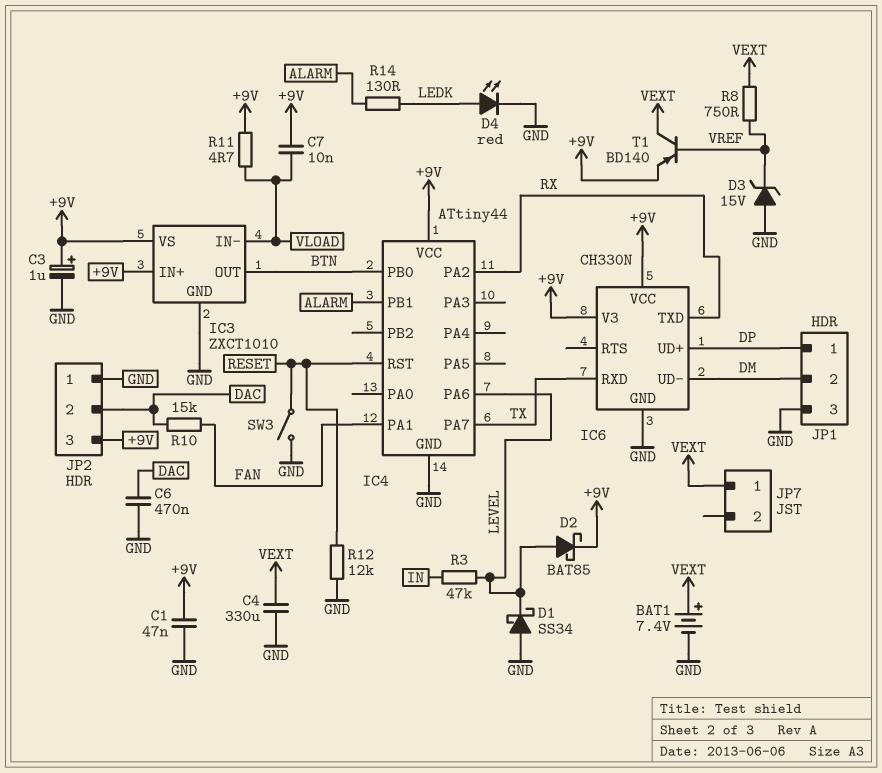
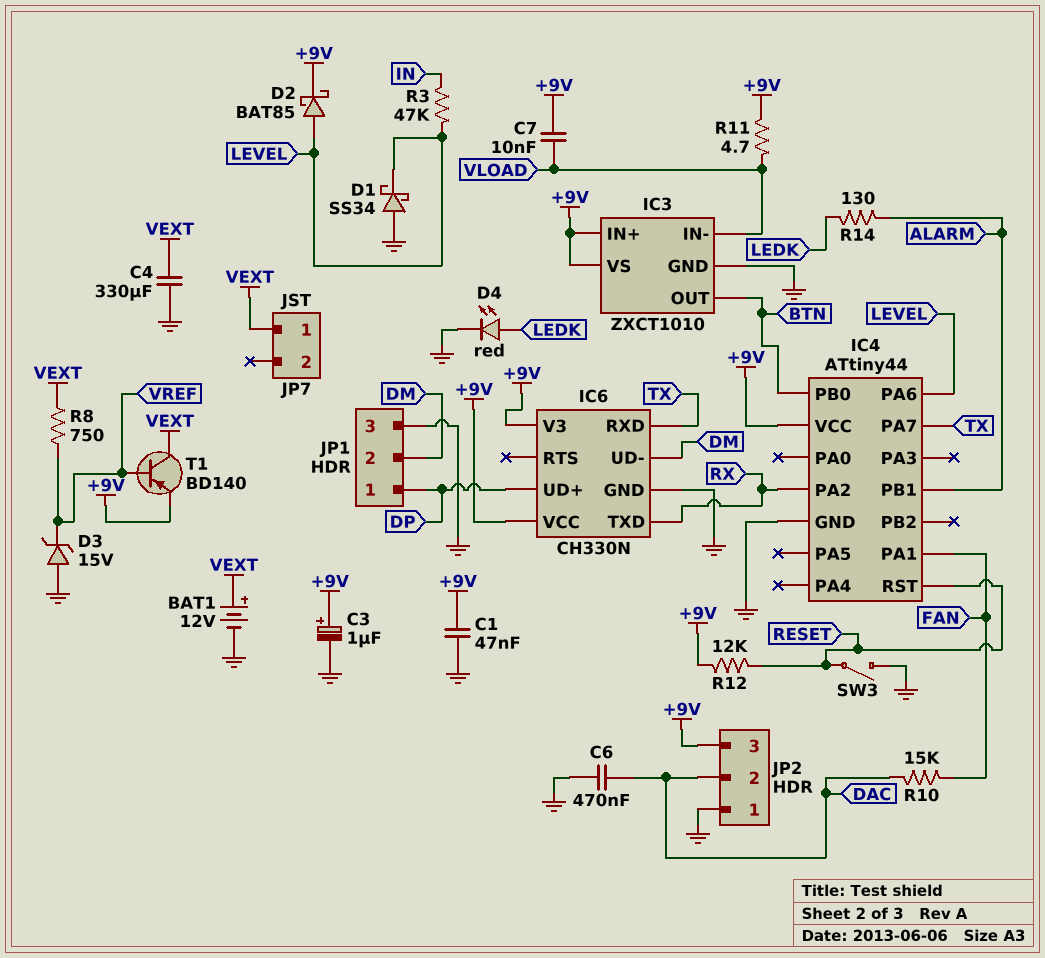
BAT1: 7.4V (plus VEXT, minus GND) -> 12V (plus VEXT, minus GND)
R12: 12k (GND, RESET) -> 12k (+9V, RESET)

